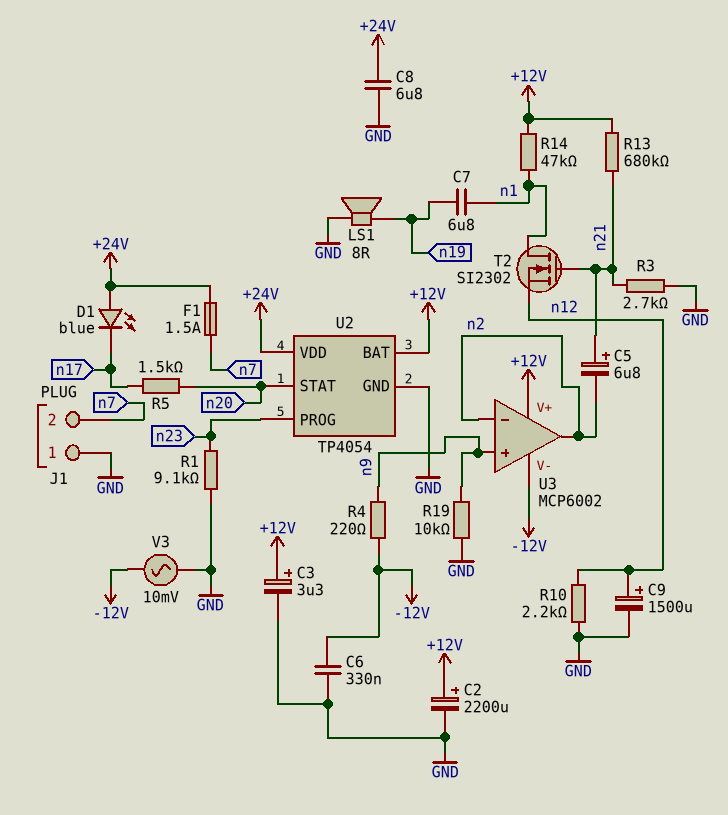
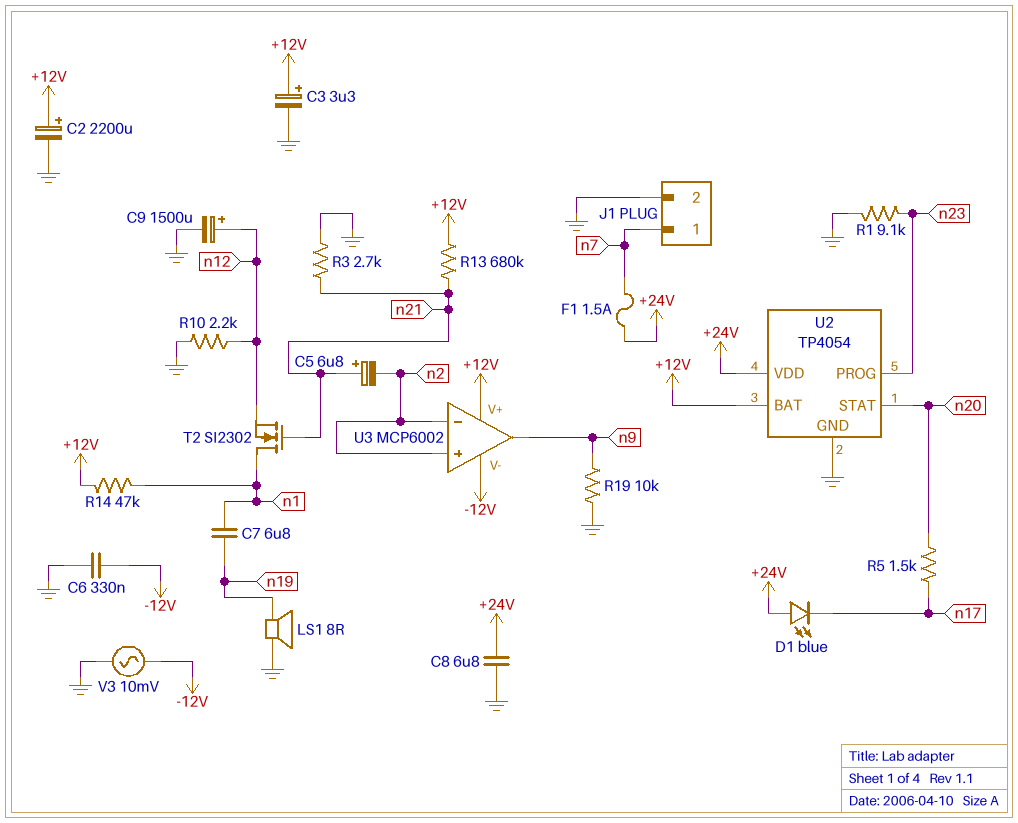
J1 pin 1: GND -> n7
J1 pin 2: n7 -> GND
R4: 220 (-12V, n9) -> none
U3 pin in+: n9 -> n2
U3 pin out: n2 -> n9

